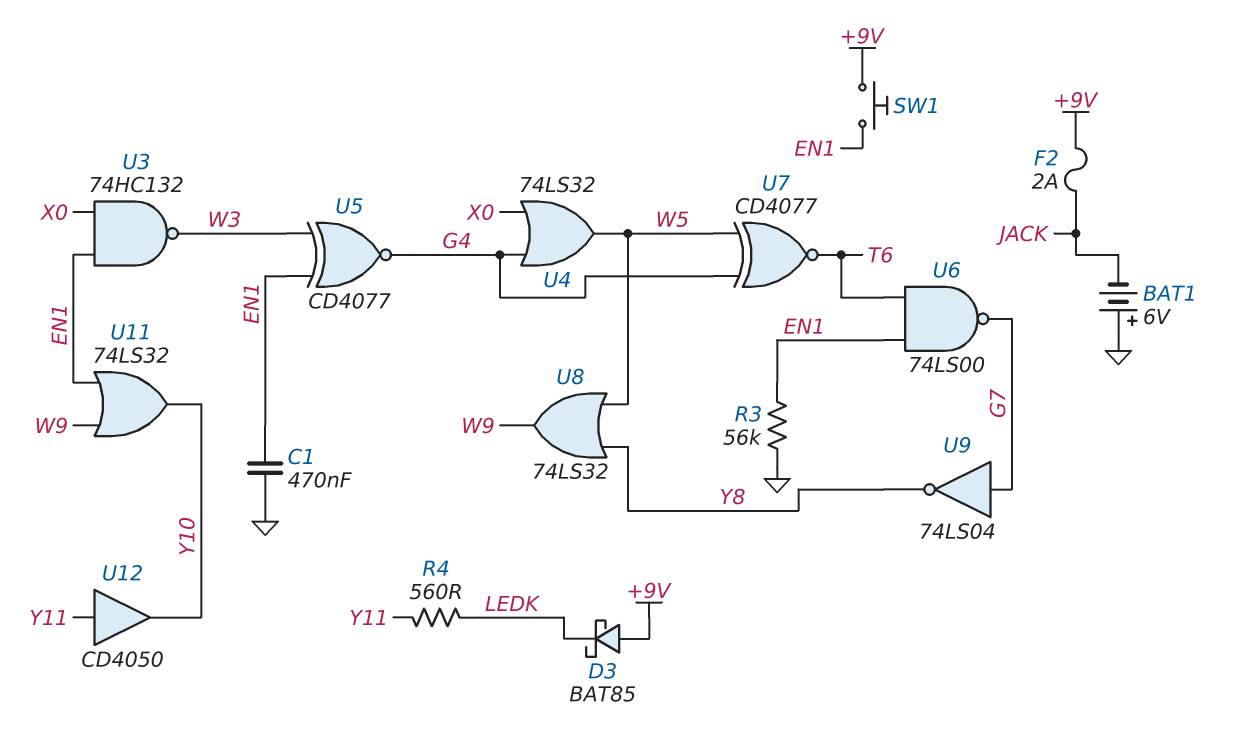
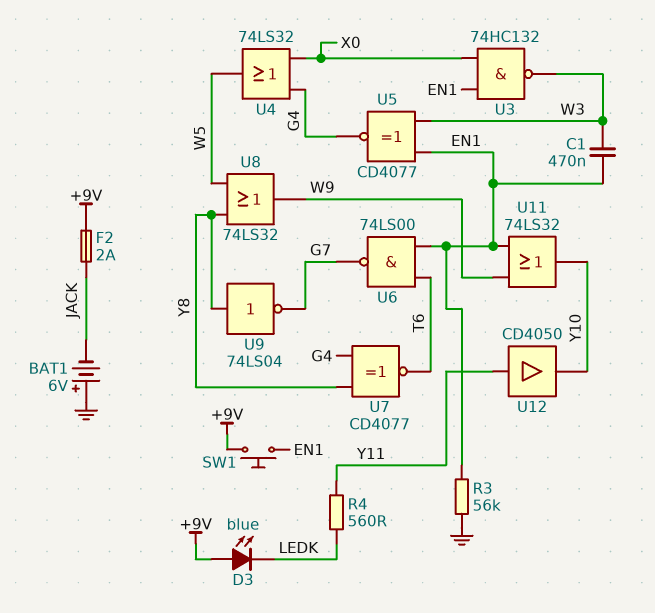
C1: 470nF (EN1, GND) -> 470nF (EN1, W3)
D3: schottky BAT85 (A +9V, K LEDK) -> LED blue (A +9V, K LEDK)
U7: XNOR CD4077 (in G4, in W5, out T6) -> XNOR CD4077 (in G4, in Y8, out T6)
U9: NOT 74LS04 (in G7, out Y8) -> NOT 74LS04 (in Y8, out G7)

